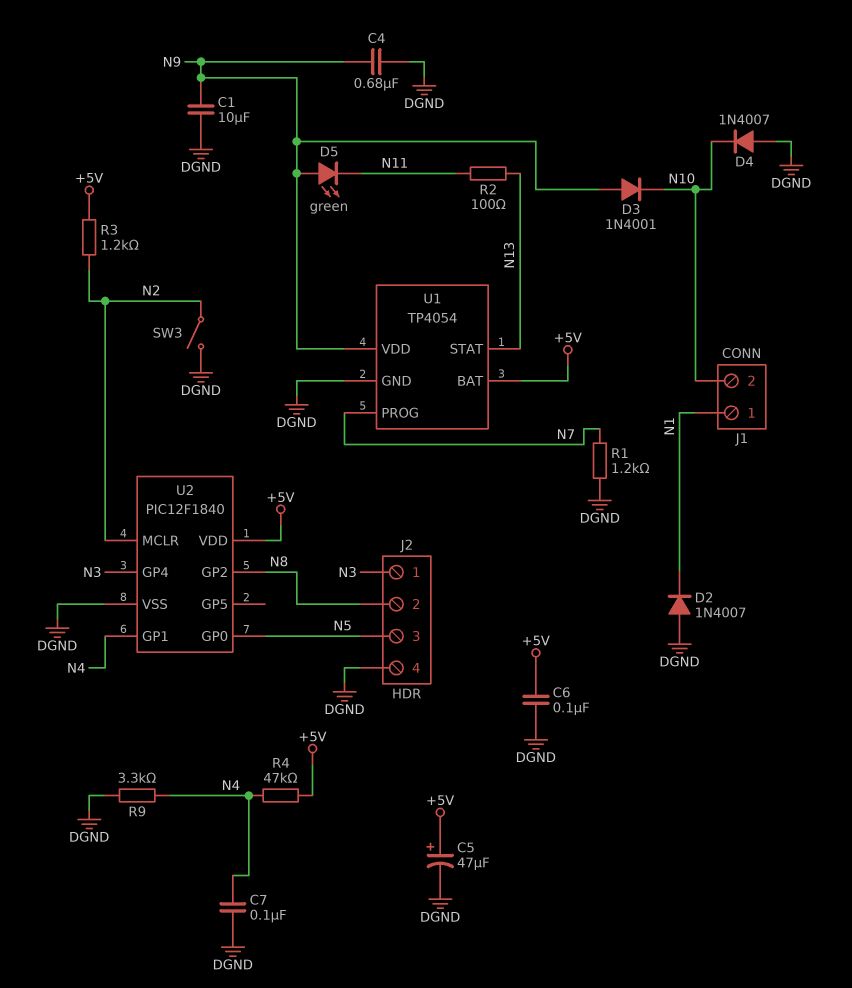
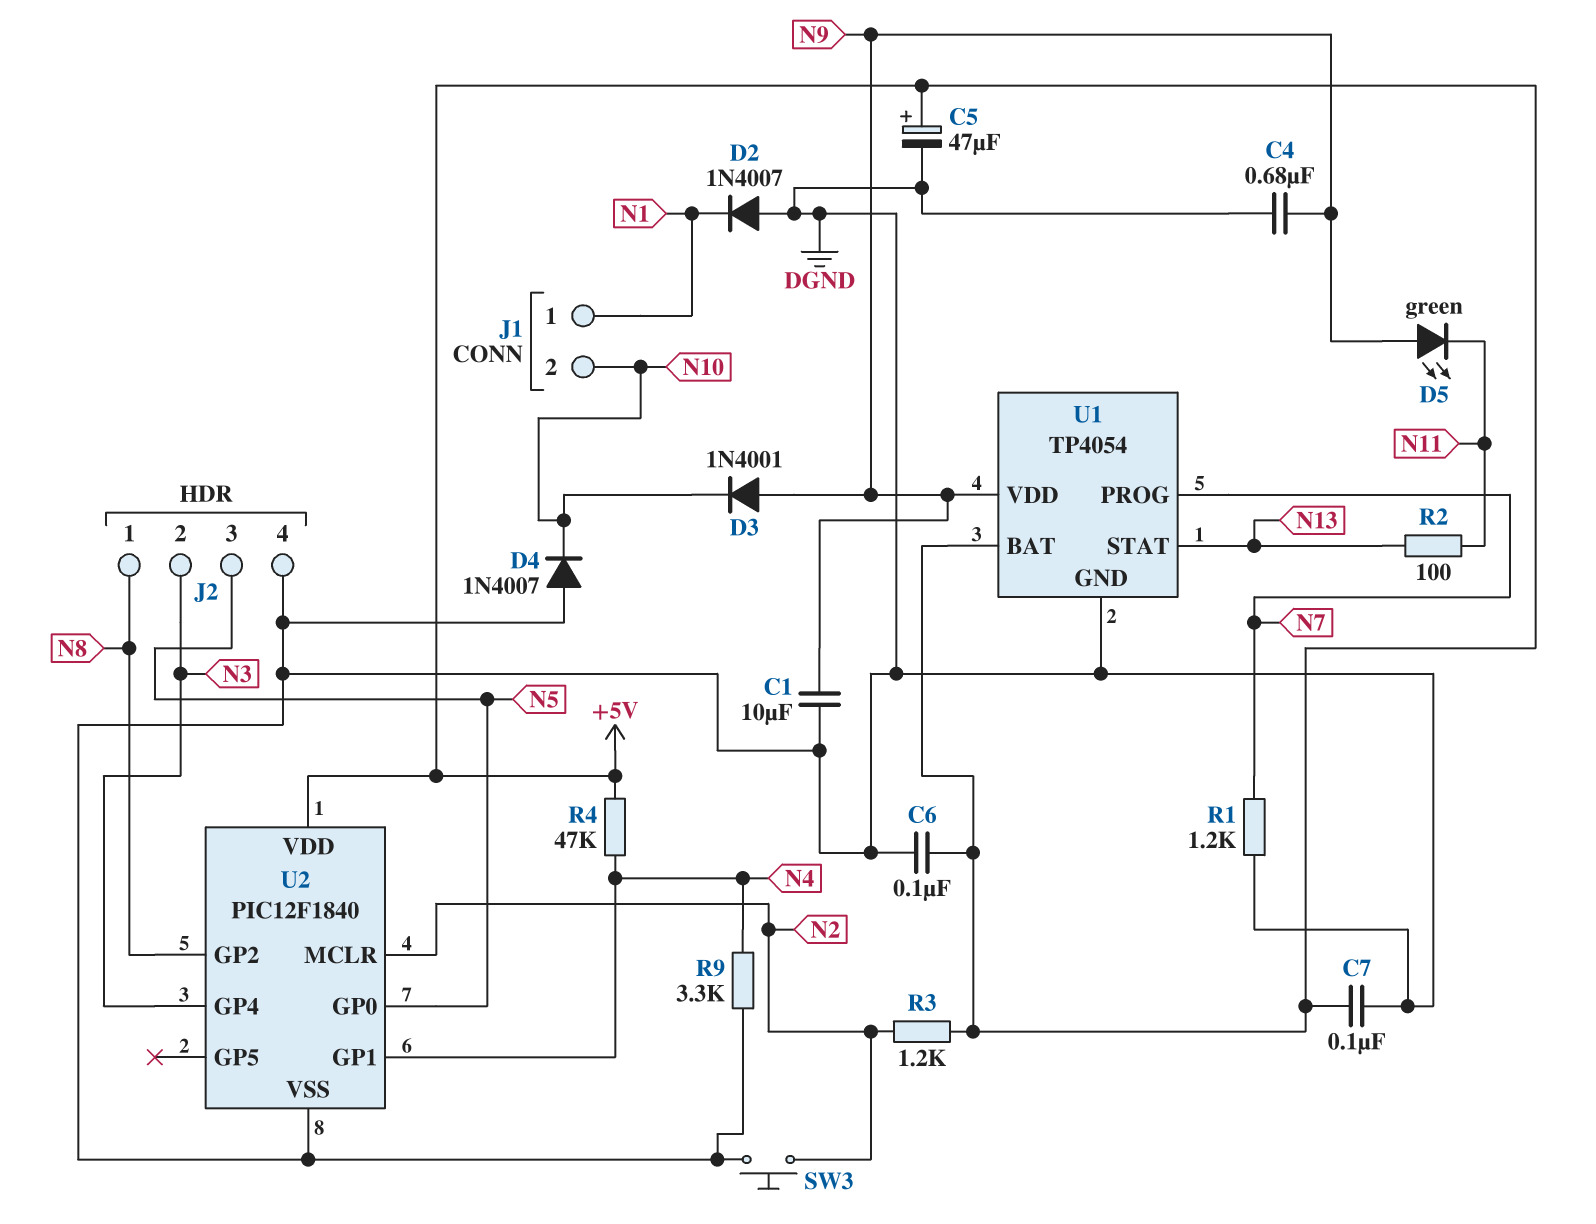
C7: 100nF (DGND, N4) -> 100nF (+5V, DGND)
J2 pin 1: N3 -> N8
J2 pin 2: N8 -> N3
SW3: switch (DGND, N2) -> button (DGND, N2)

